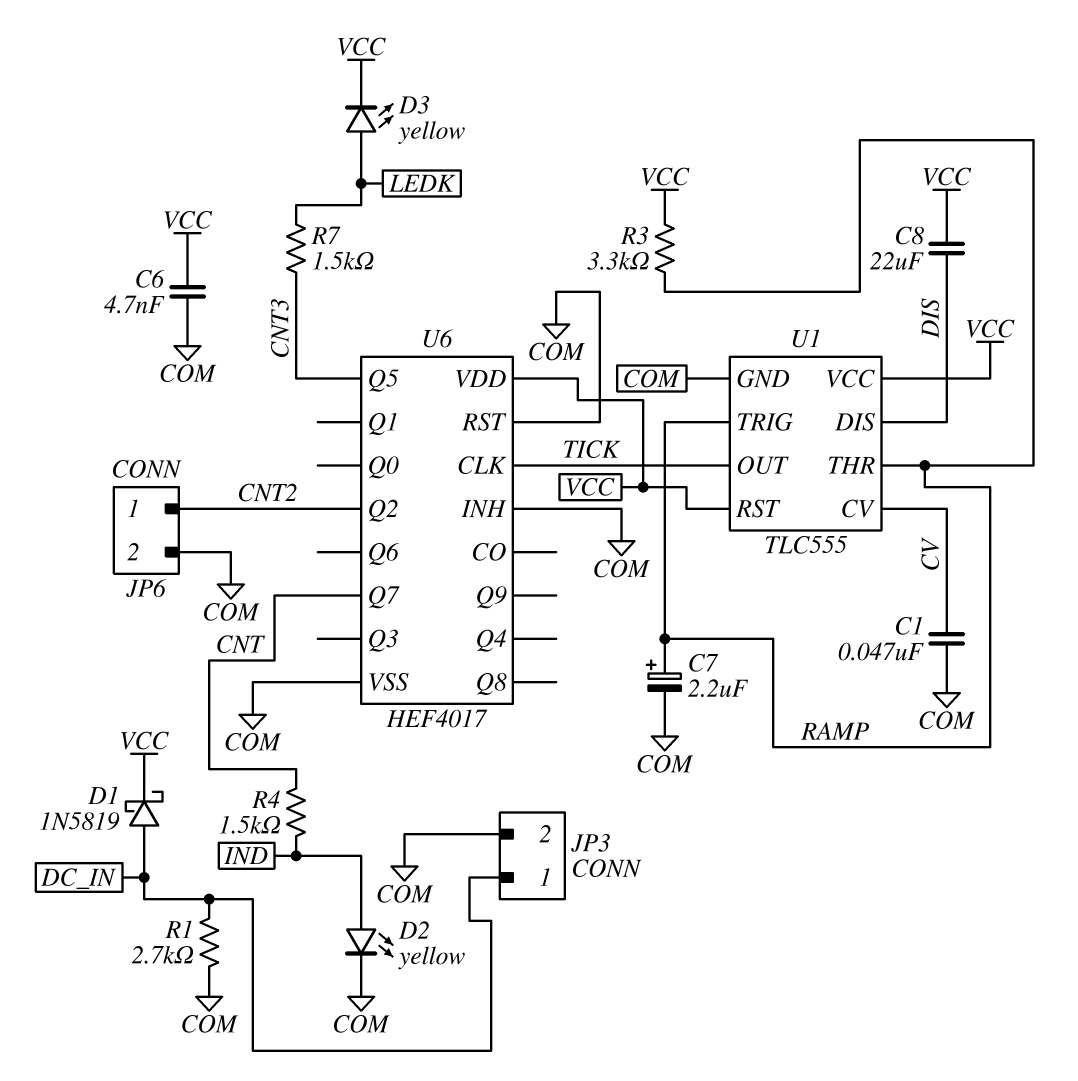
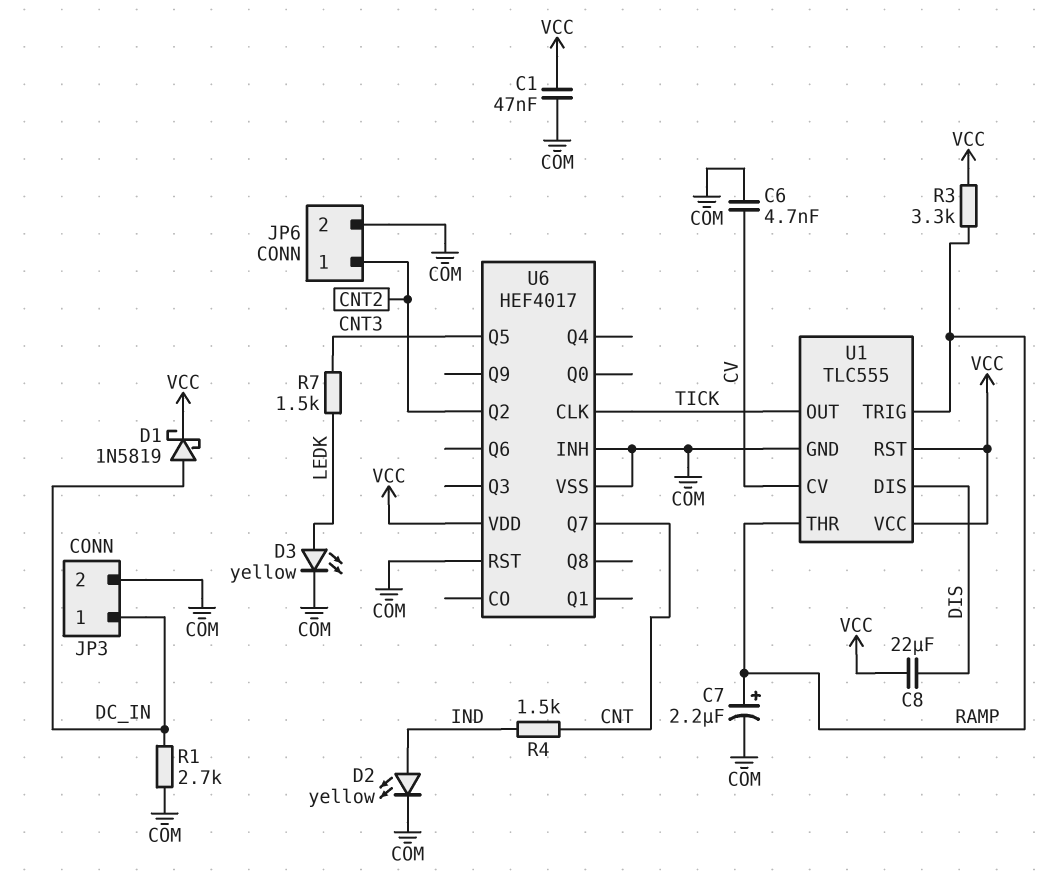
C1: 47nF (COM, CV) -> 47nF (COM, VCC)
C6: 4.7nF (COM, VCC) -> 4.7nF (COM, CV)
D3: LED yellow (A LEDK, K VCC) -> LED yellow (A LEDK, K COM)

